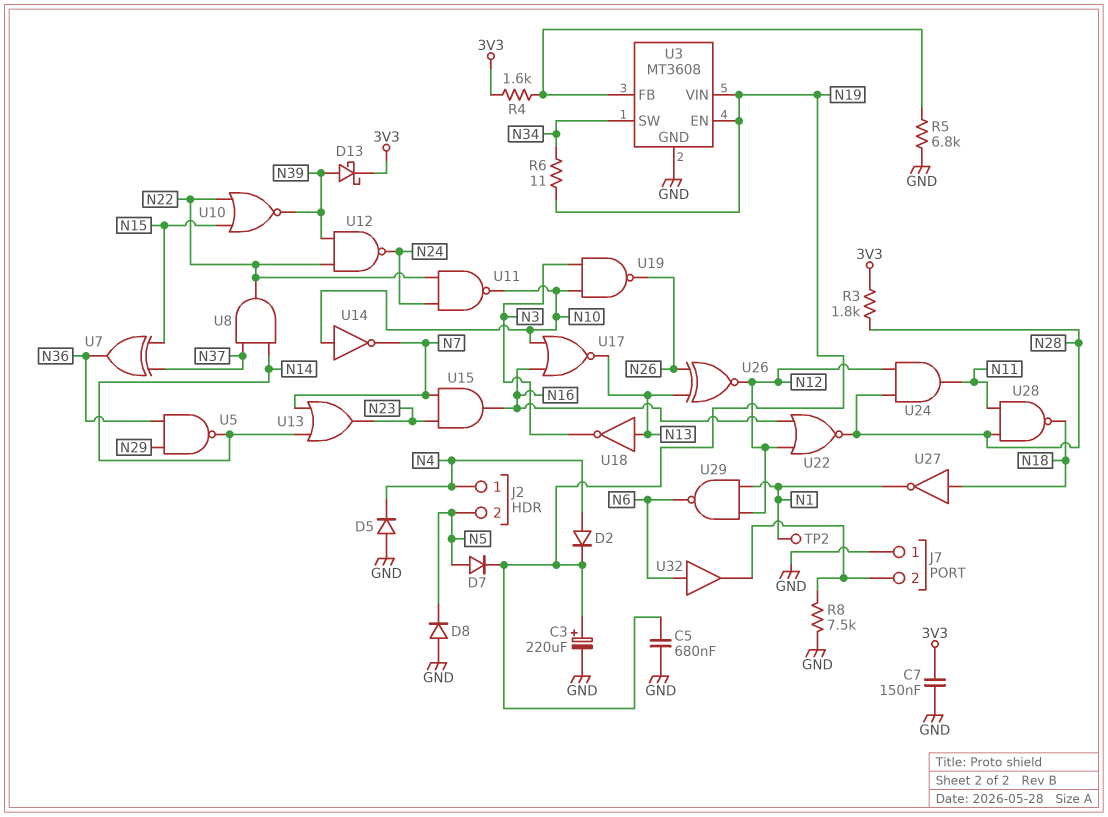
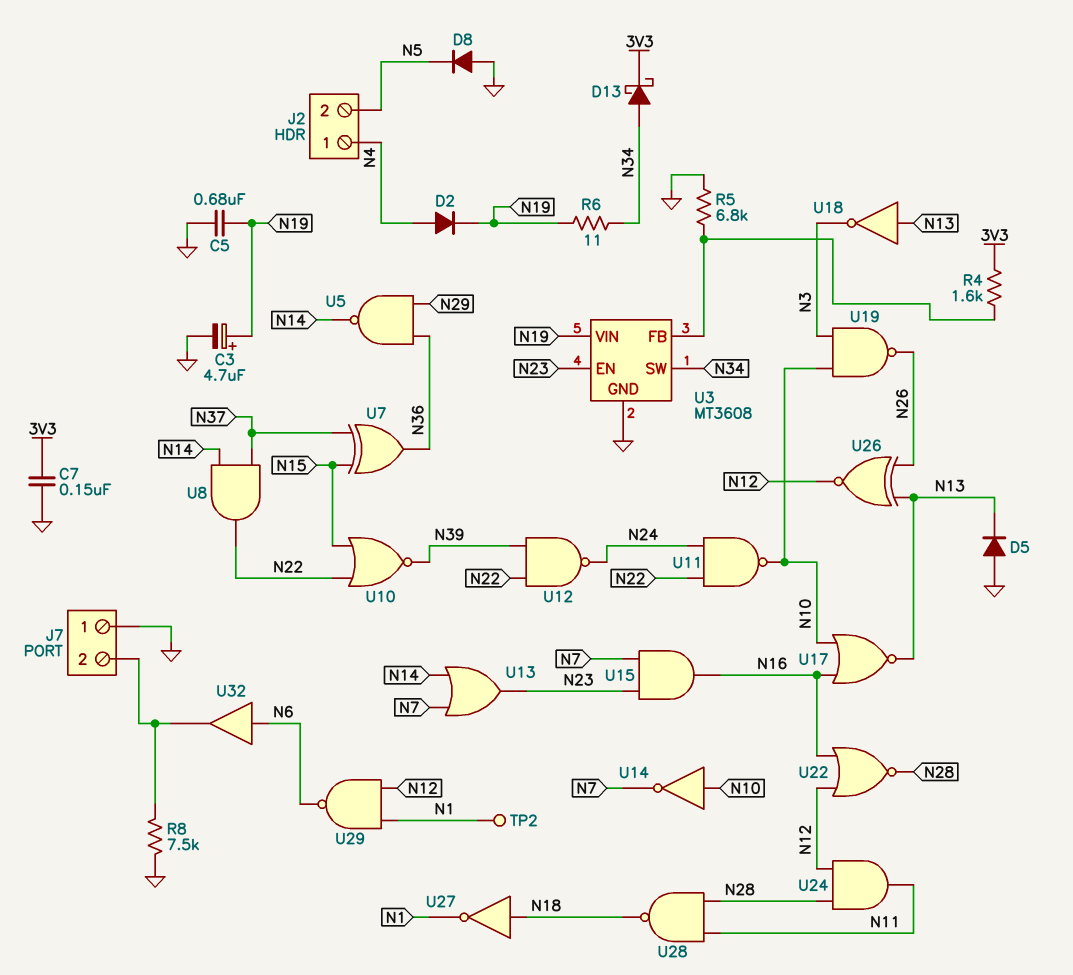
C3: 220uF (plus N19, minus GND) -> 4.7uF (plus N19, minus GND)
D5: diode (A GND, K N4) -> diode (A GND, K N13)
D7: diode (A N5, K N19) -> none
D13: schottky (A N39, K 3V3) -> schottky (A N34, K 3V3)
R3: 1.8k (3V3, N28) -> none
U3 pin EN: N19 -> N23

